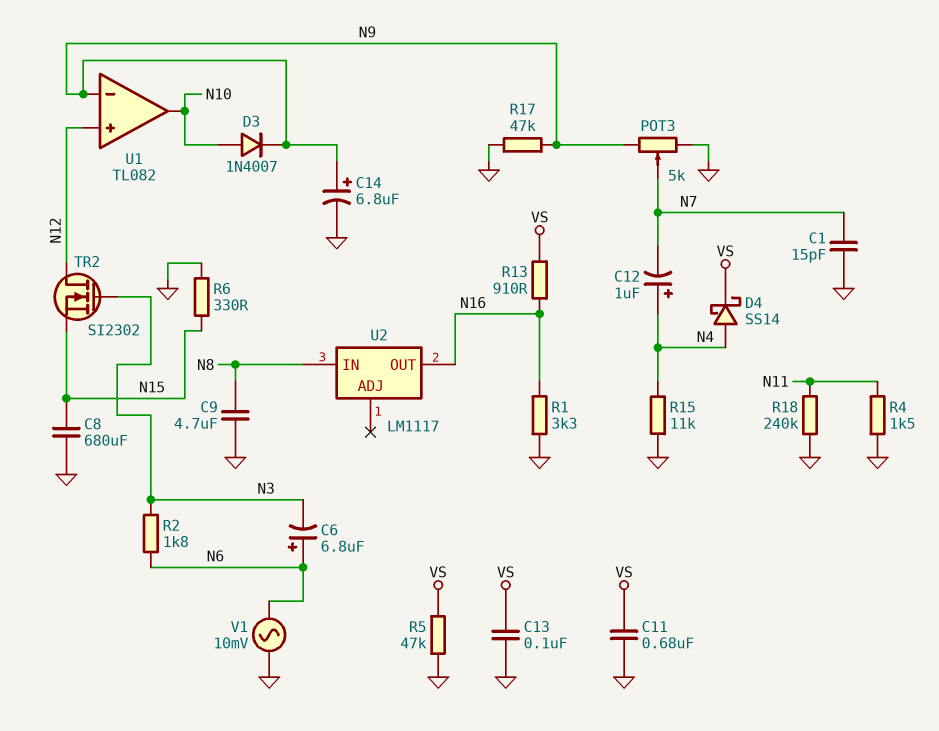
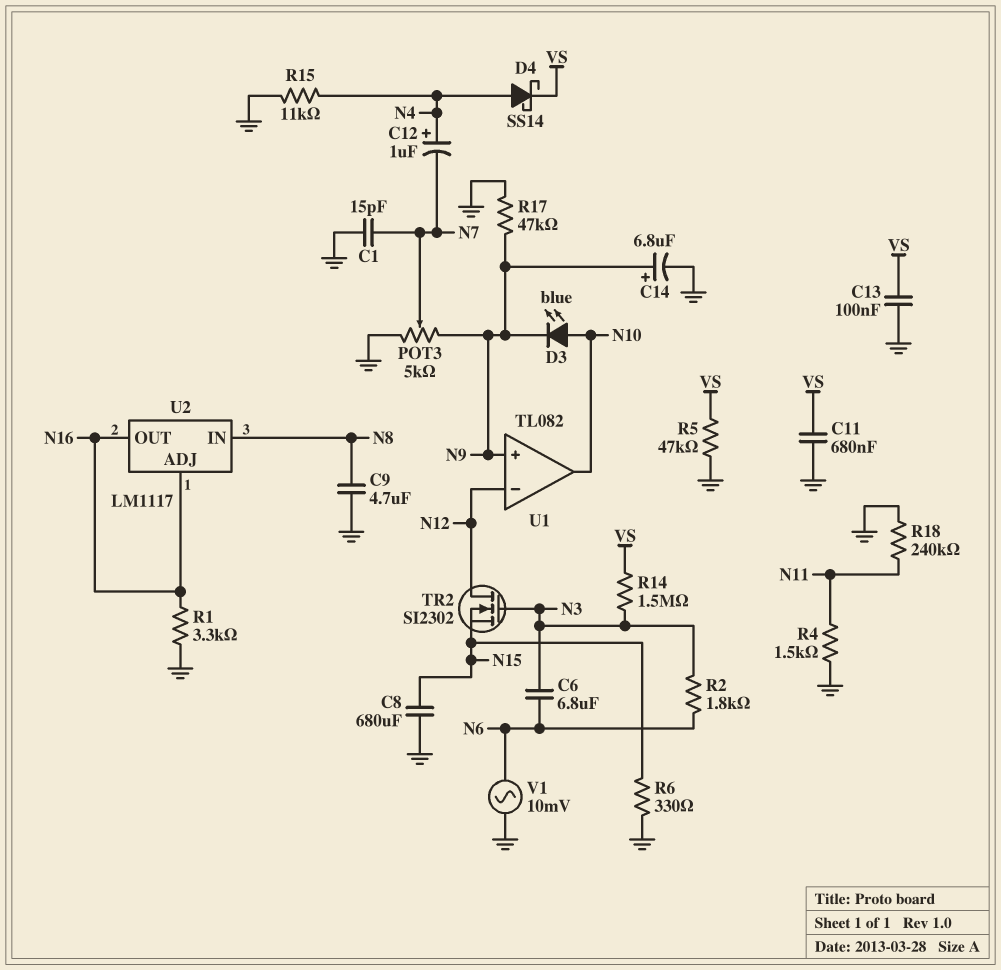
C6: 6.8uF (plus N6, minus N3) -> 6.8uF (N3, N6)
D3: diode 1N4007 (A N10, K N9) -> LED blue (A N10, K N9)
R13: 910 (N16, VS) -> none
R14: none -> 1.5M (N3, VS)
U1 pin in+: N12 -> N9
U1 pin in-: N9 -> N12
U2 pin ADJ: none -> N16

